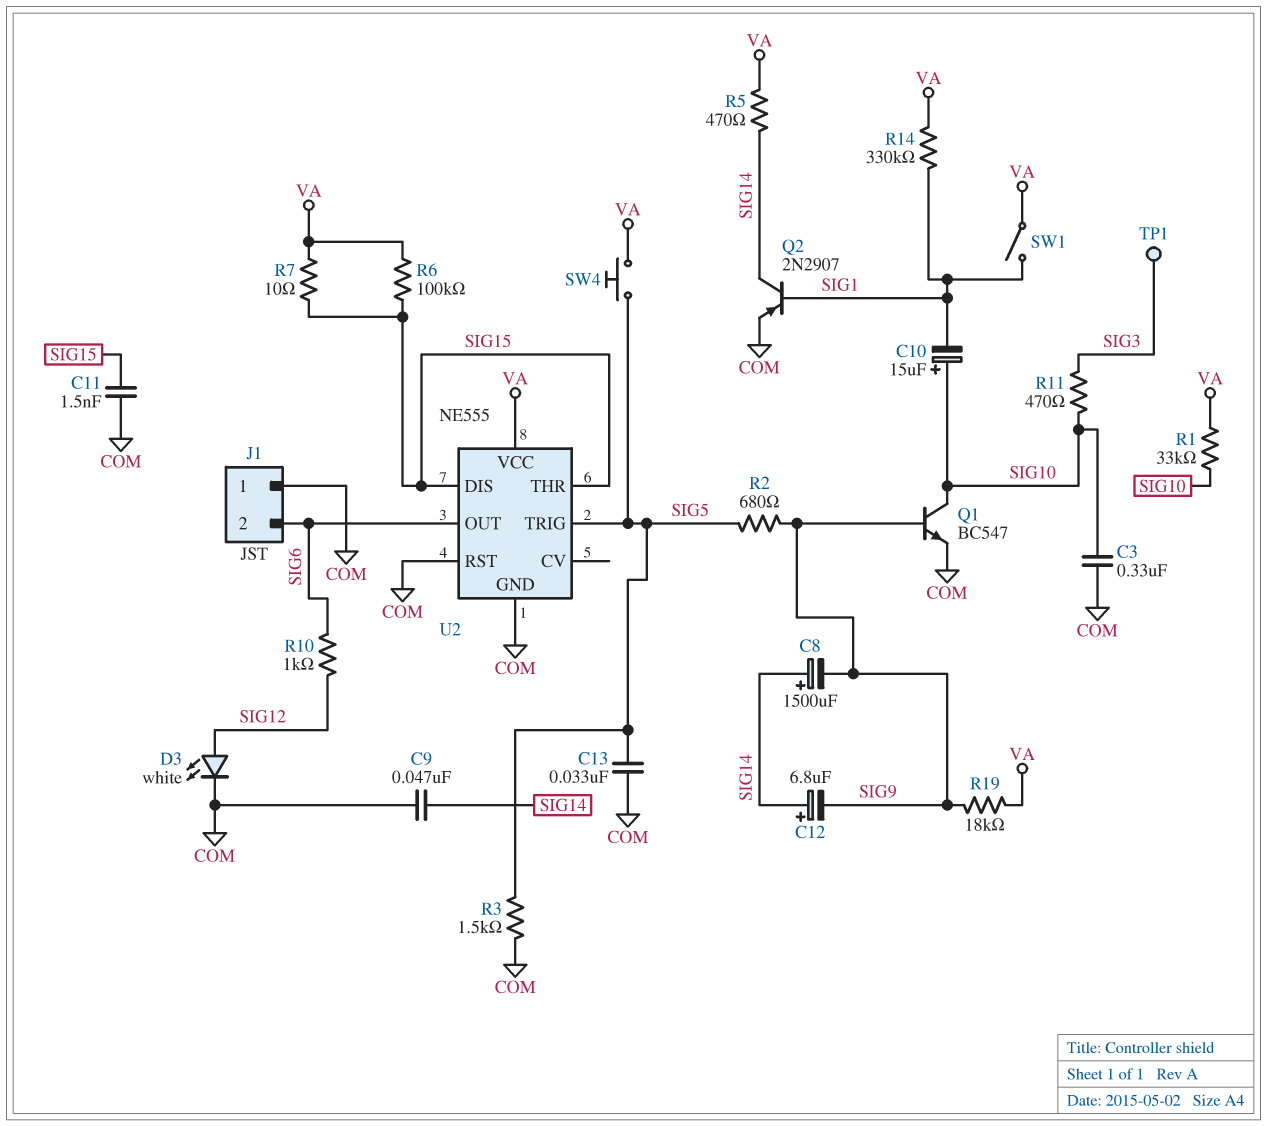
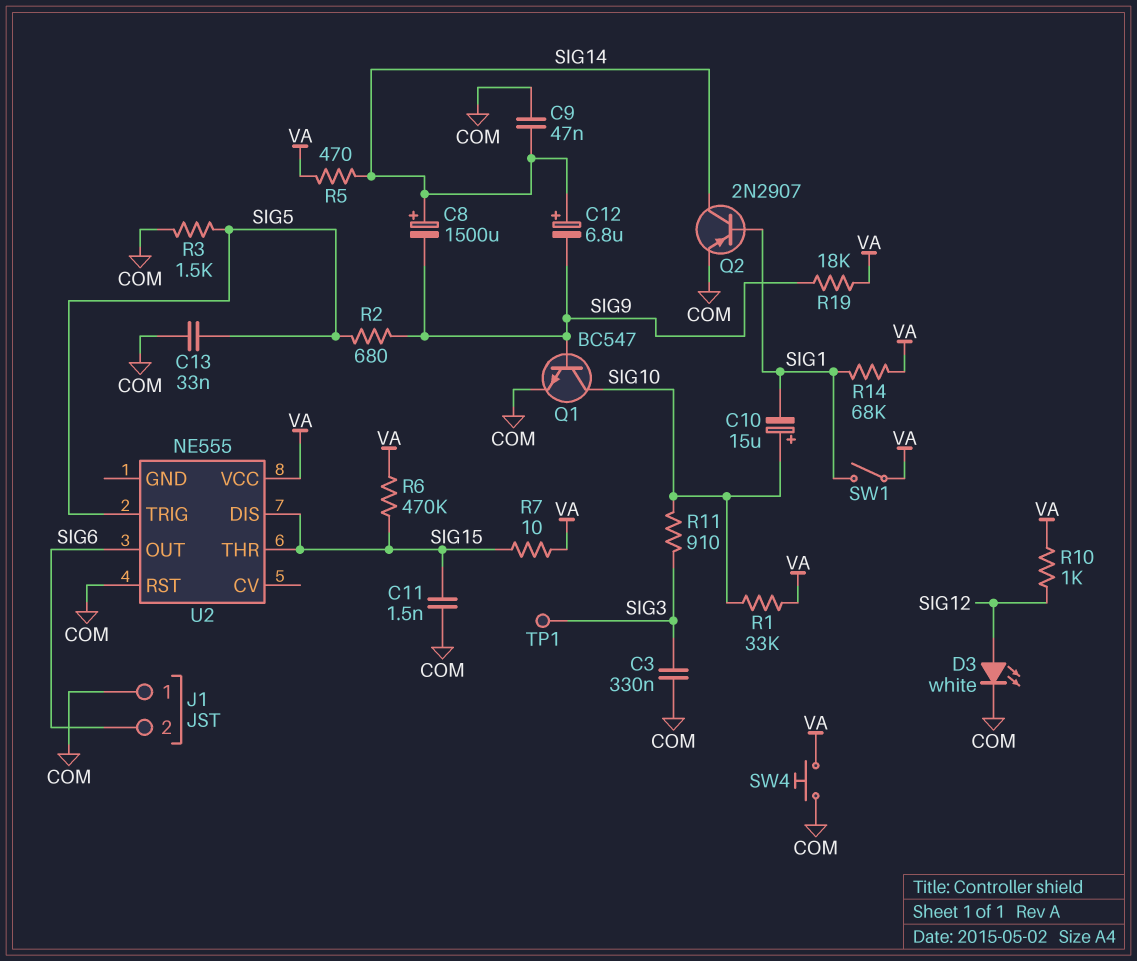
C3: 330nF (COM, SIG10) -> 330nF (COM, SIG3)
R6: 100k (SIG15, VA) -> 470k (SIG15, VA)
R10: 1k (SIG6, SIG12) -> 1k (SIG12, VA)
R11: 470 (SIG3, SIG10) -> 910 (SIG3, SIG10)
R14: 330k (SIG1, VA) -> 68k (SIG1, VA)
SW4: button (SIG5, VA) -> button (COM, VA)
U2 pin GND: COM -> none

